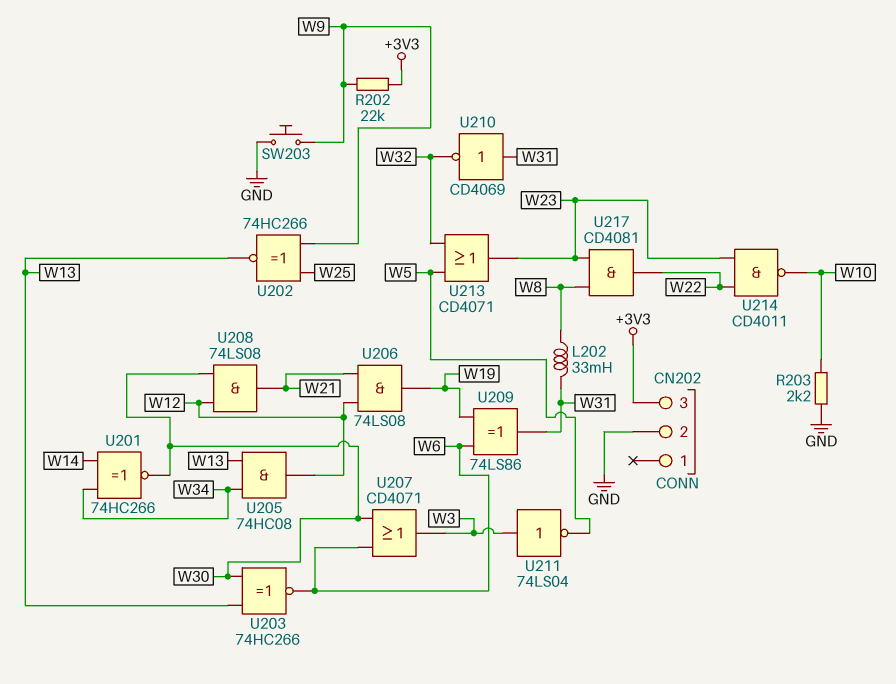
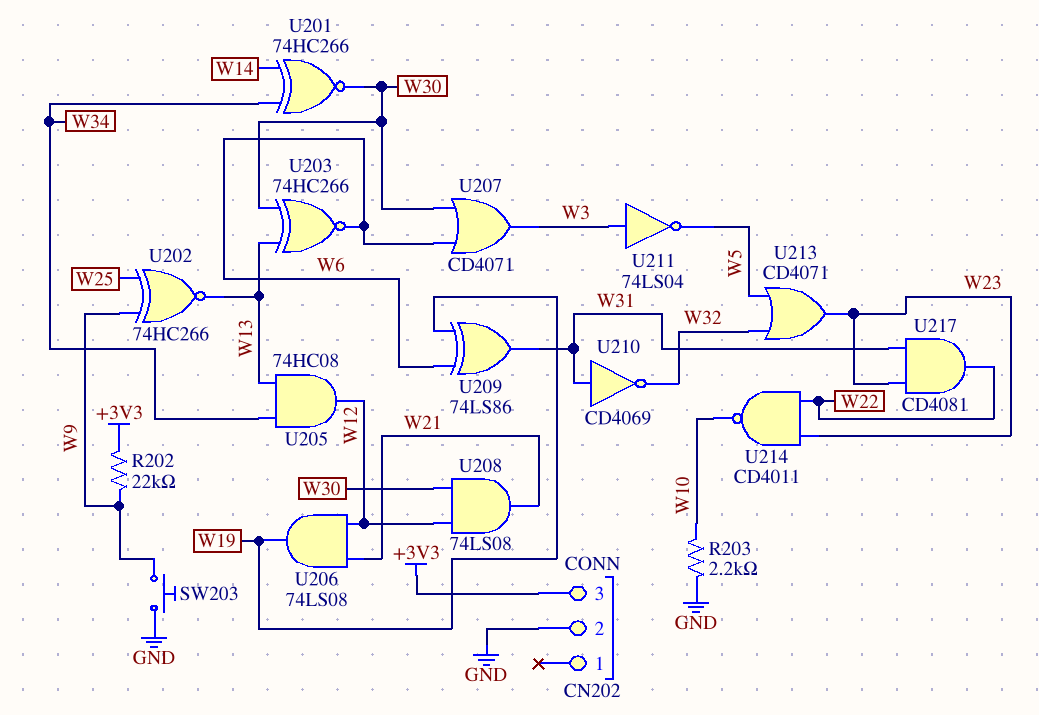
L202: 33mH (W8, W31) -> none
U217: AND CD4081 (in W8, in W23, out W22) -> AND CD4081 (in W23, in W31, out W22)

